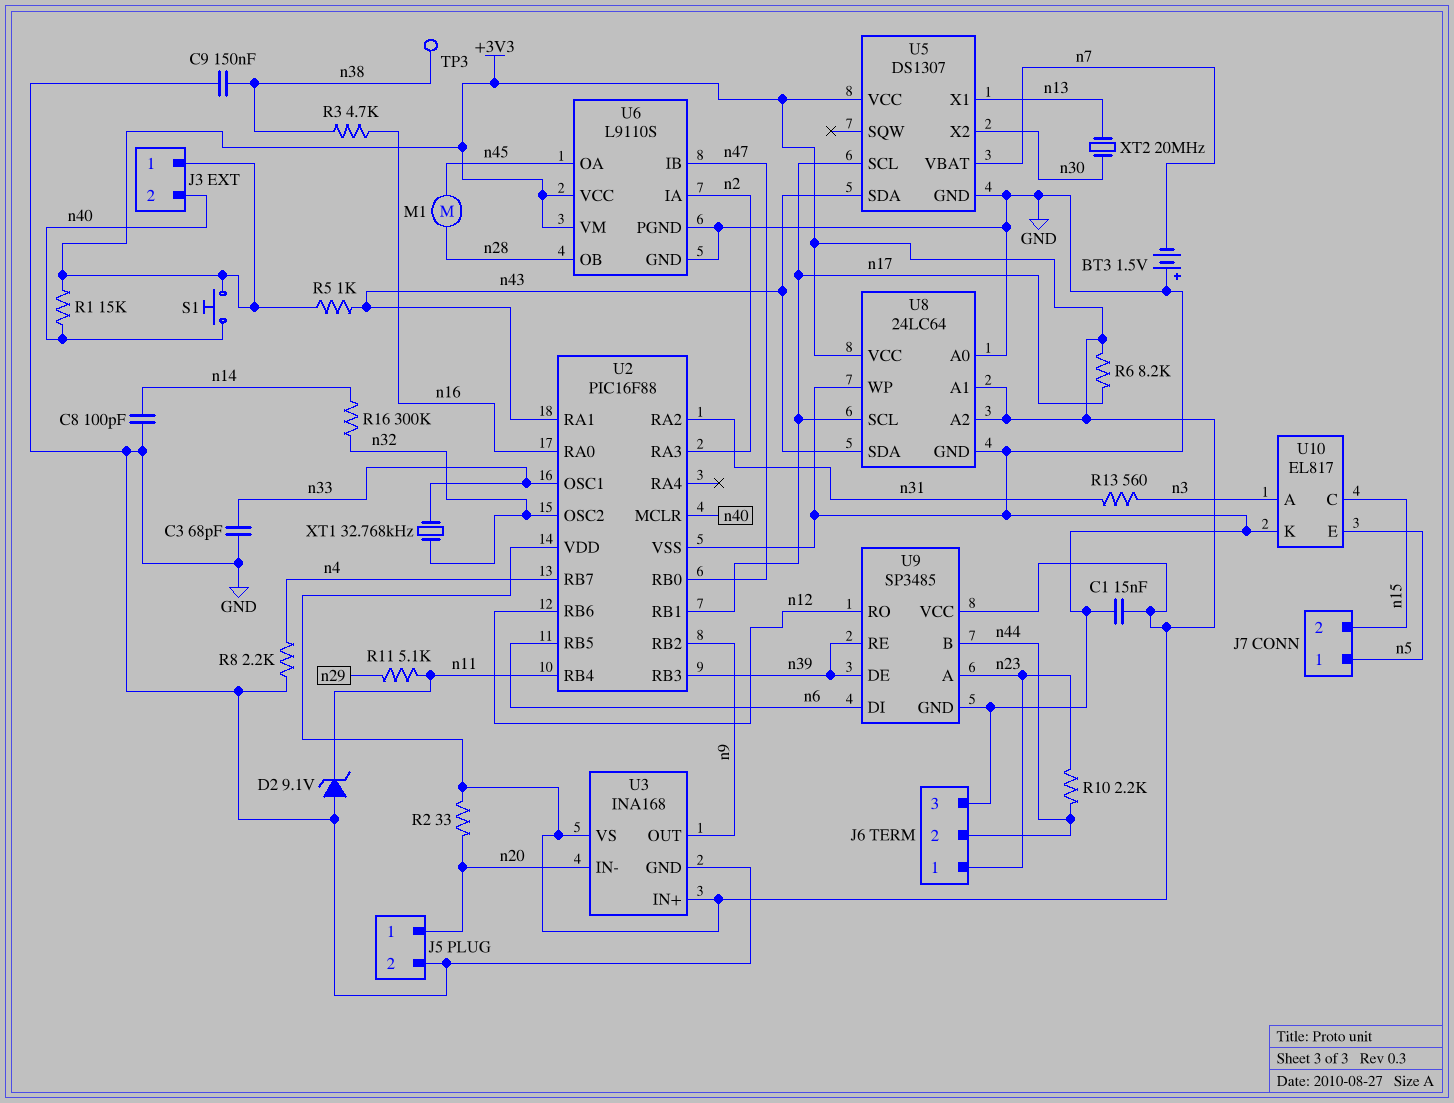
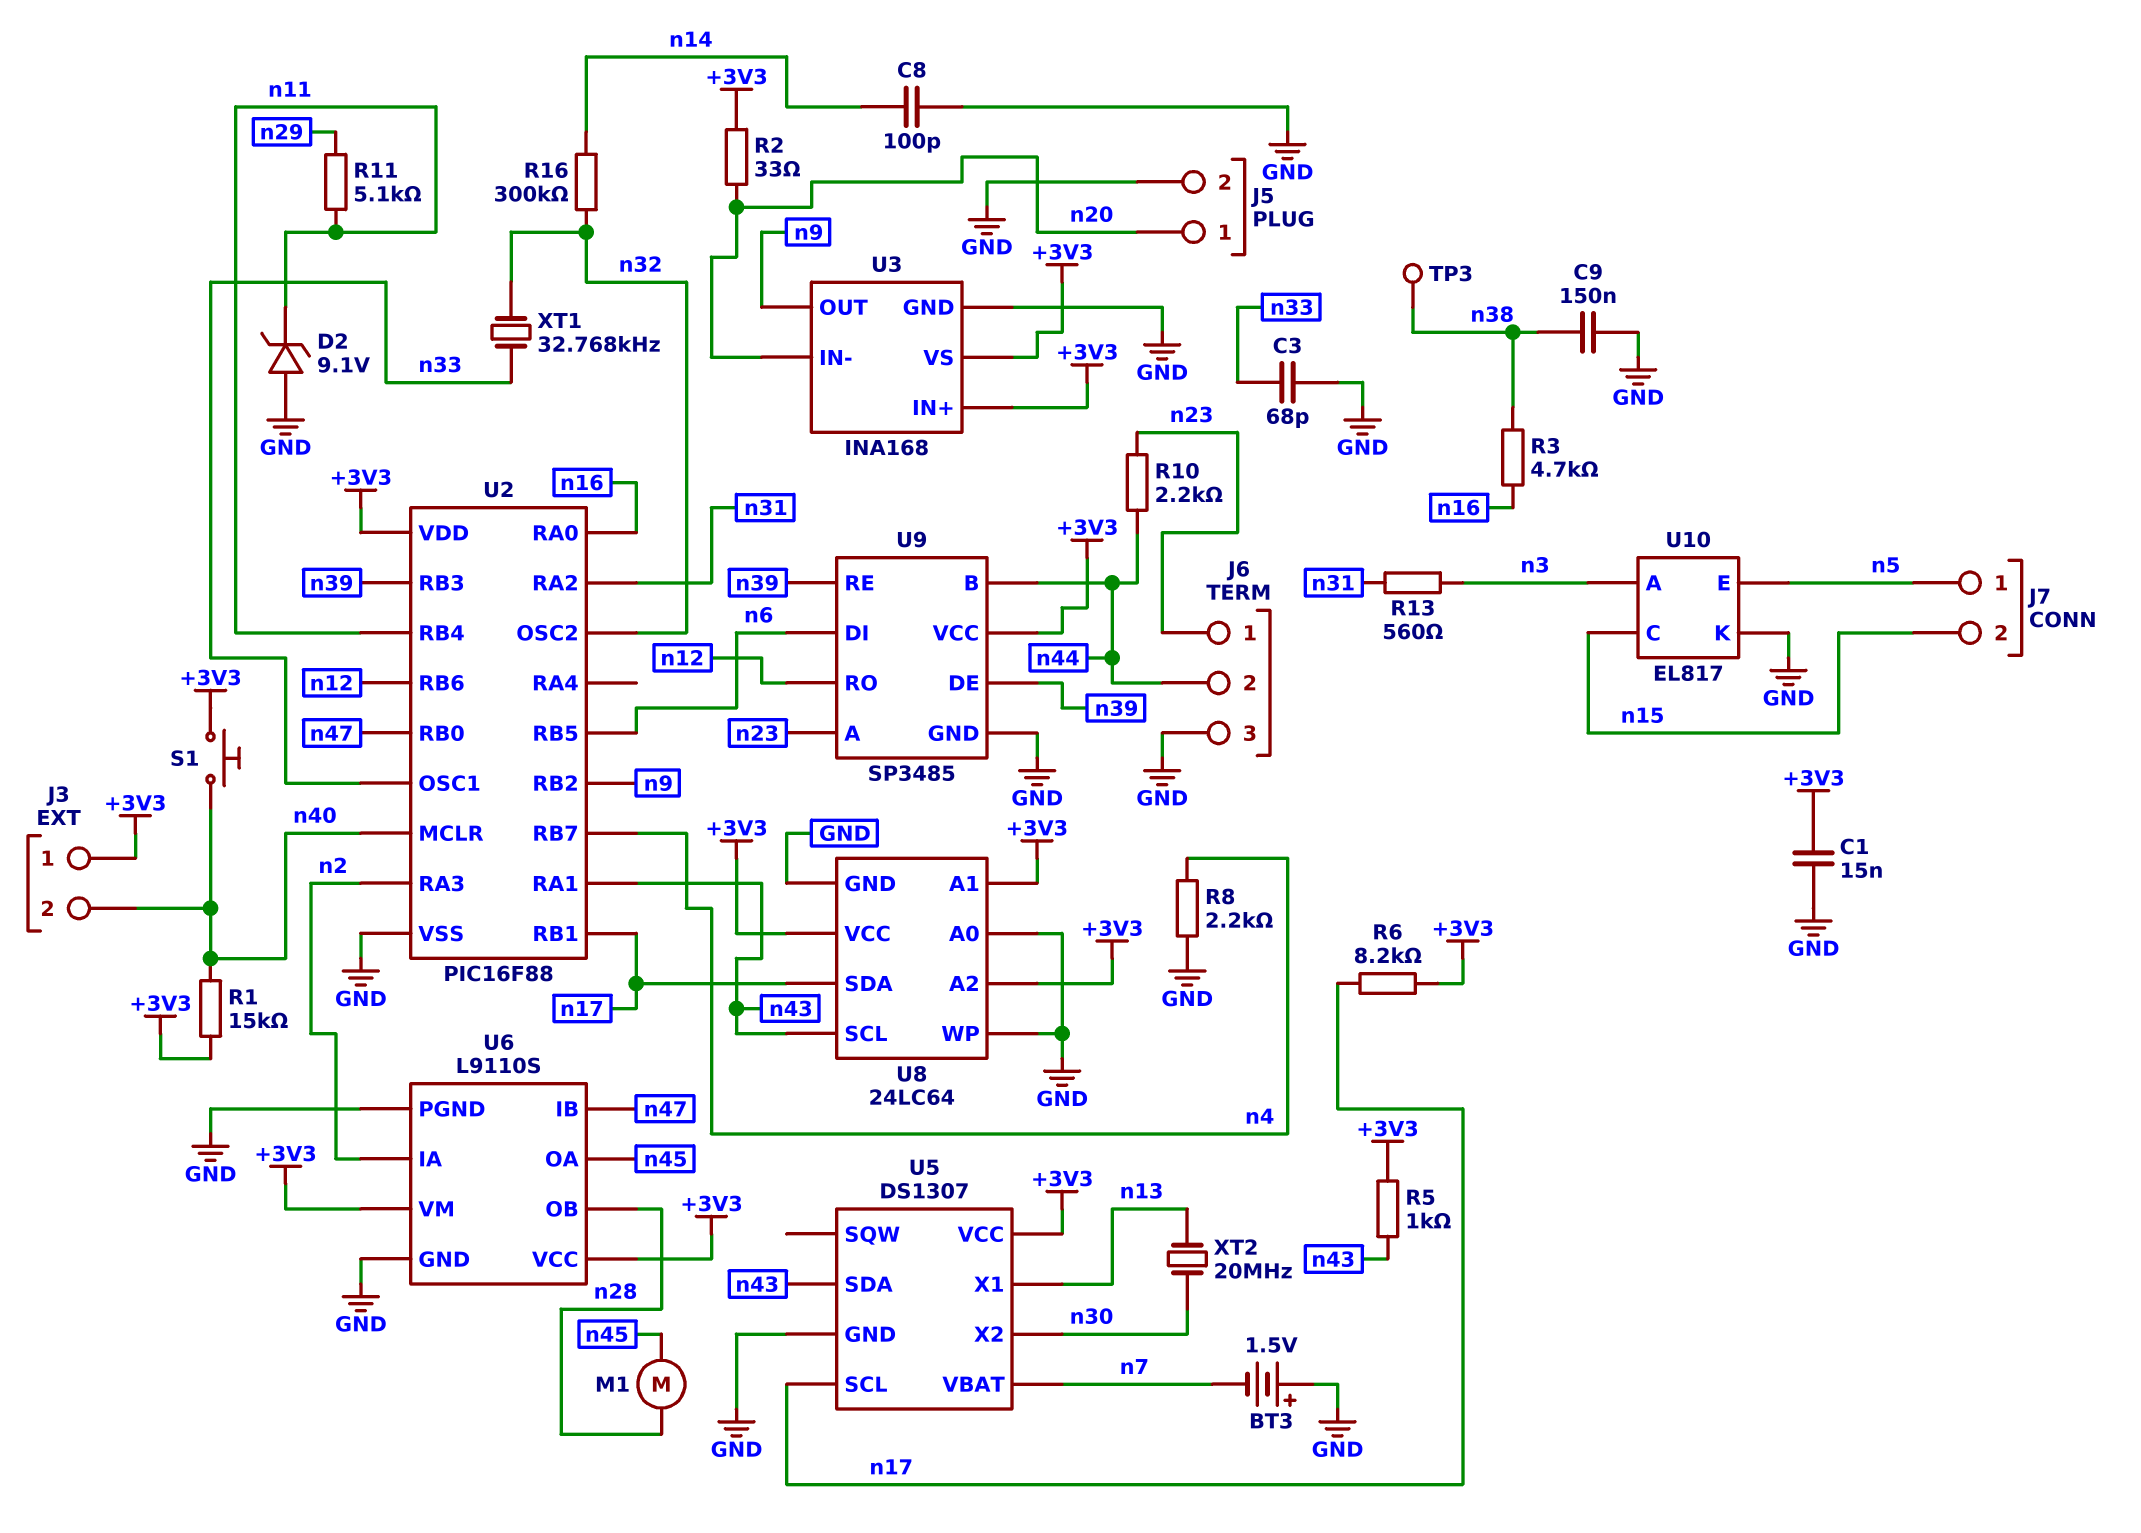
U8 pin SCL: n17 -> n43
U8 pin SDA: n43 -> n17

